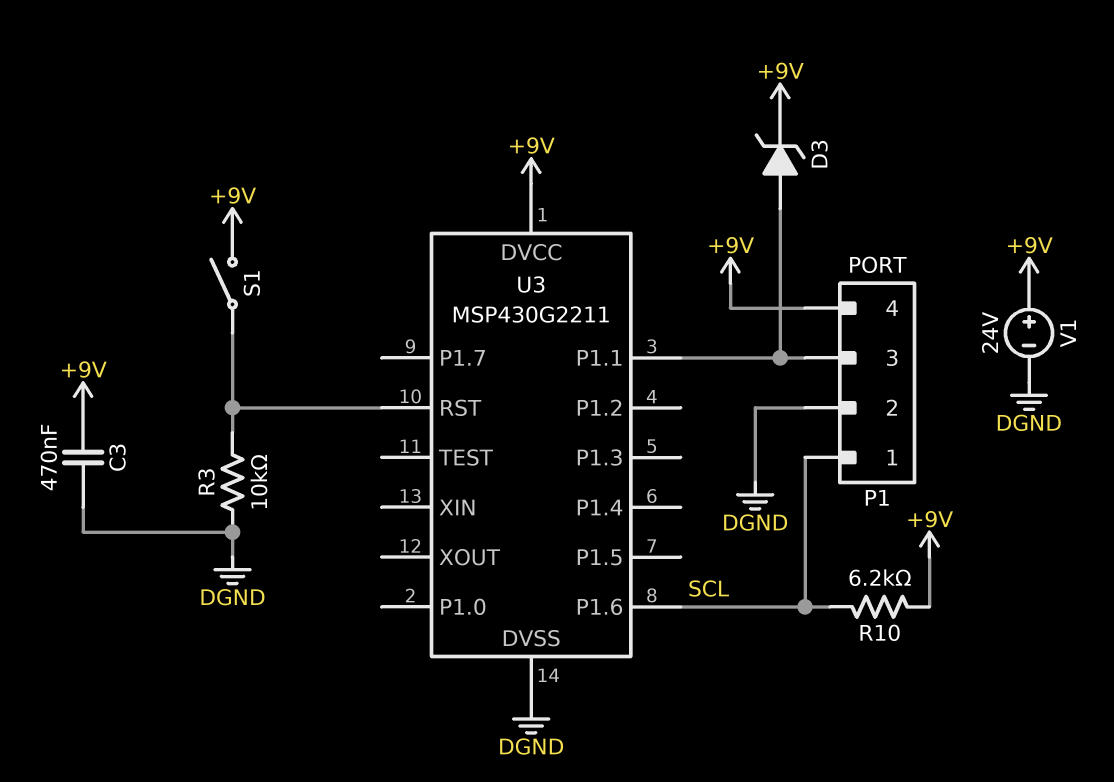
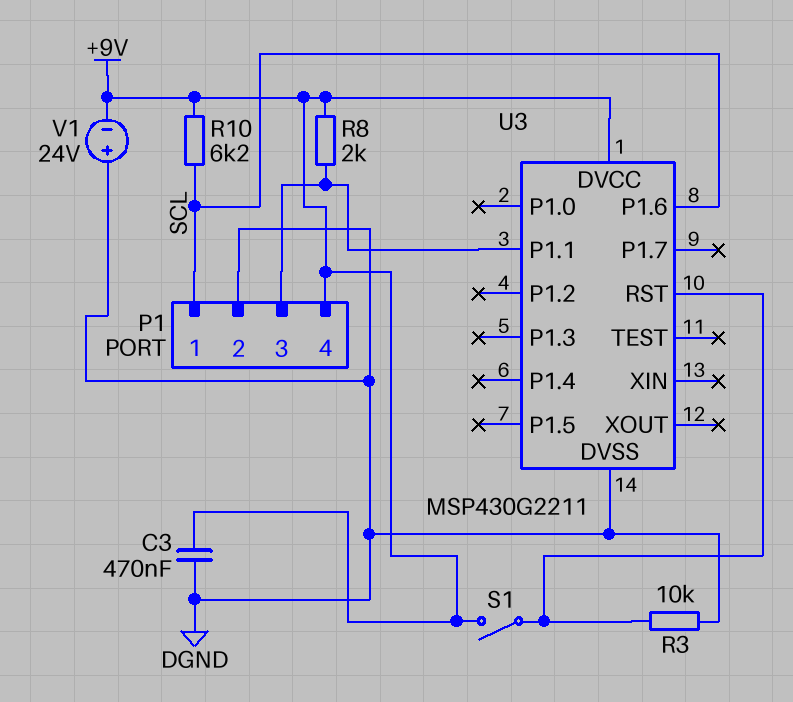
D3: zener (A P1/3, K +9V) -> none
R8: none -> 2k (+9V, P1/3)
V1: 24V (plus +9V, minus DGND) -> 24V (plus DGND, minus +9V)

